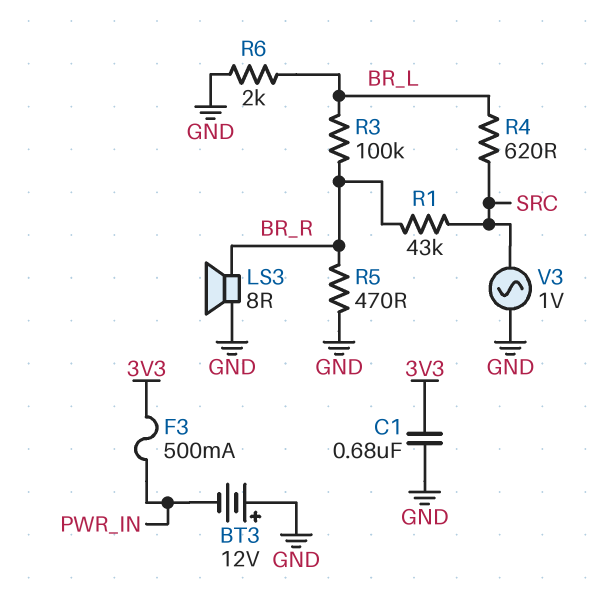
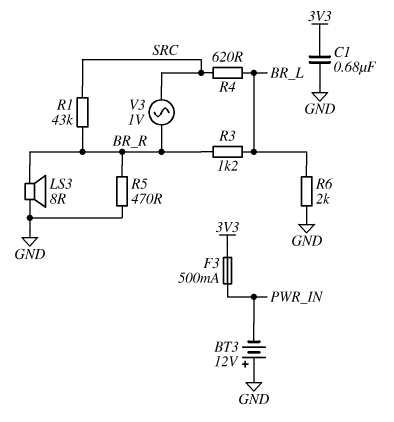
R3: 100k (BR_L, BR_R) -> 1.2k (BR_L, BR_R)
V3: AC 1V (GND, SRC) -> AC 1V (BR_R, SRC)

